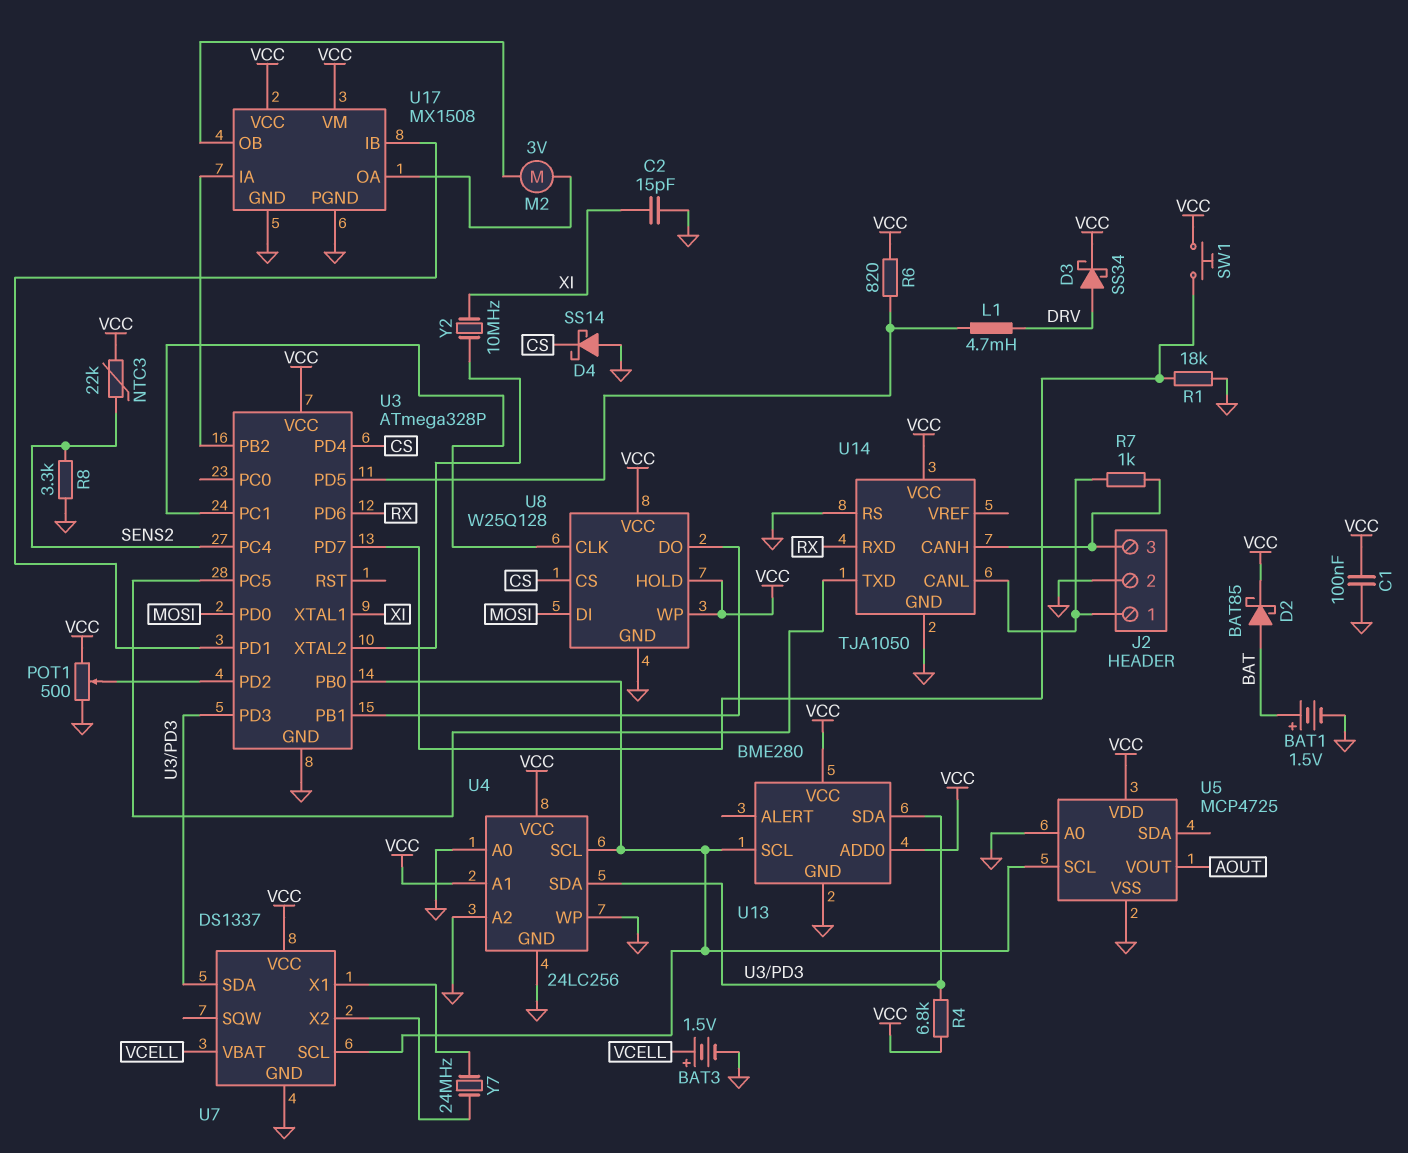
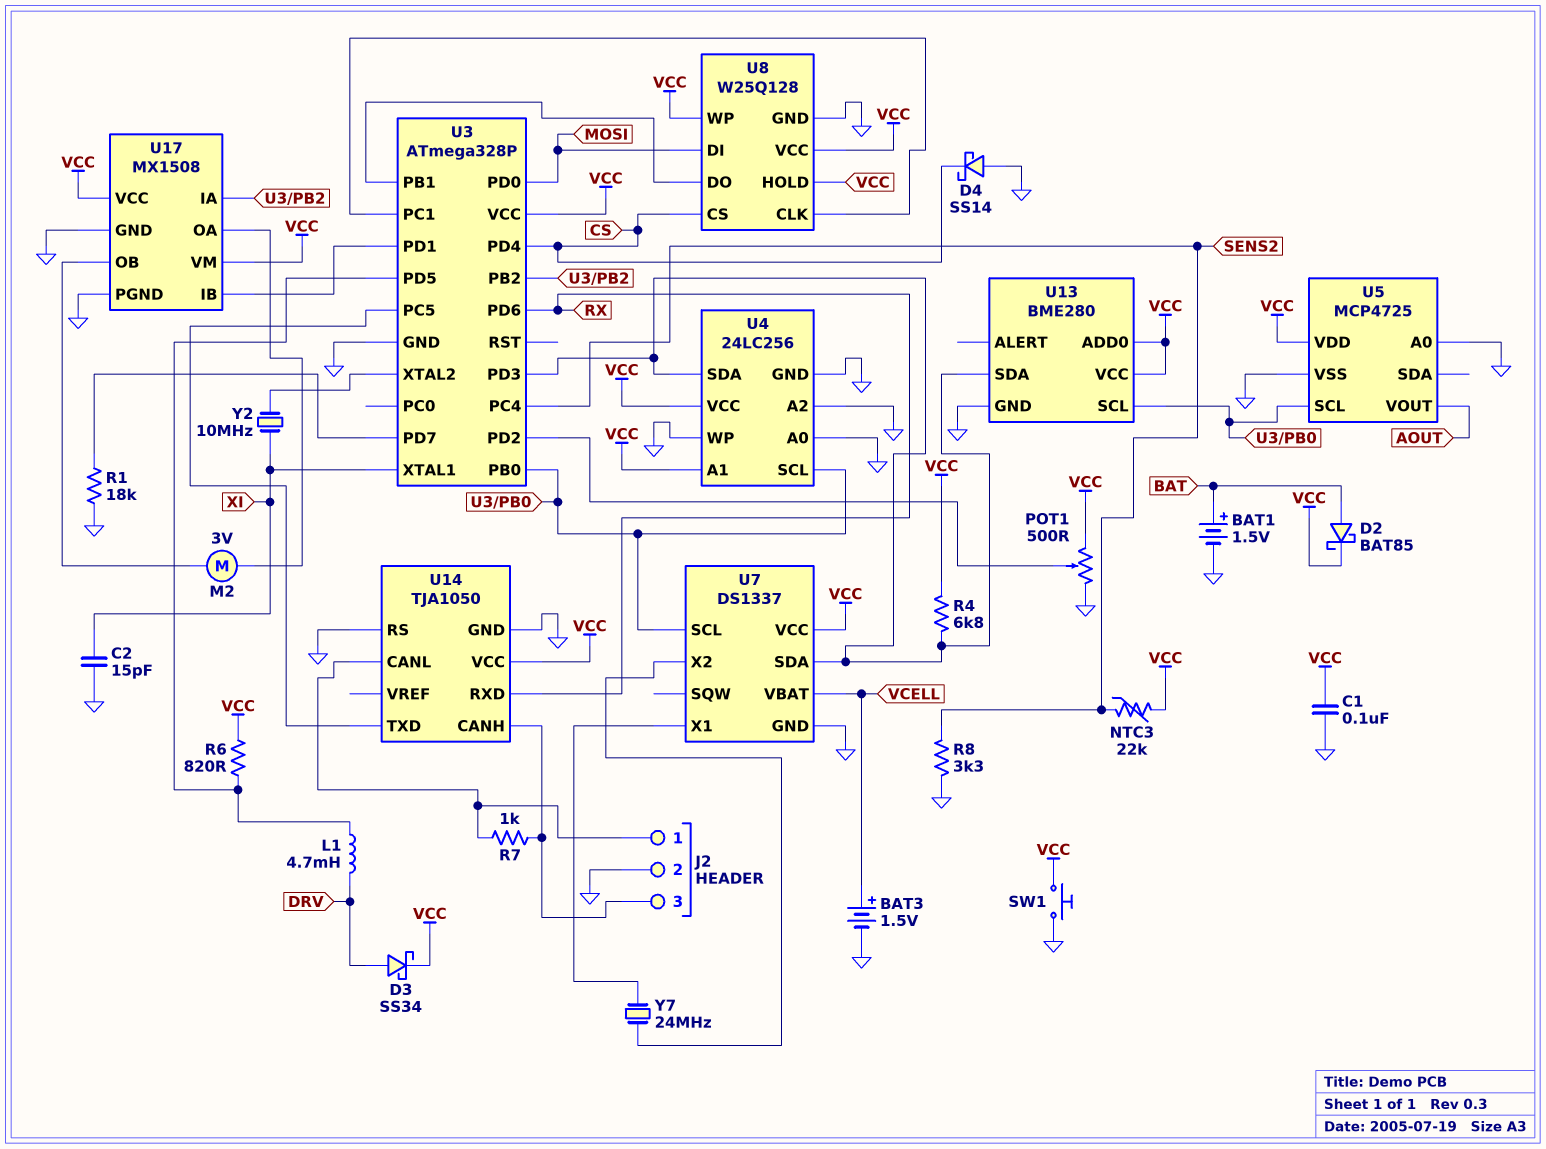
SW1: button (U3/PD7, VCC) -> button (GND, VCC)

